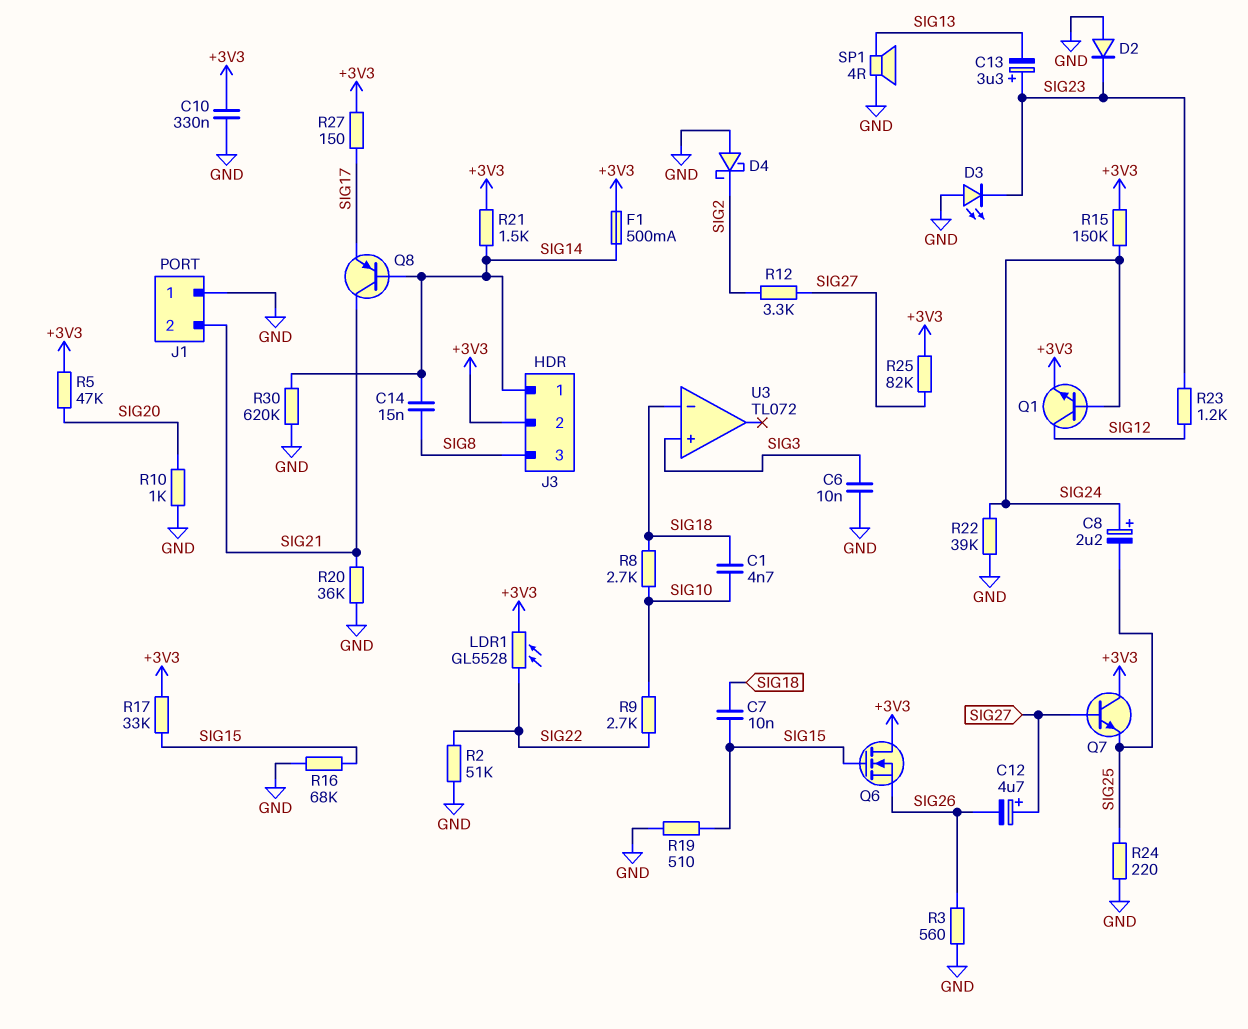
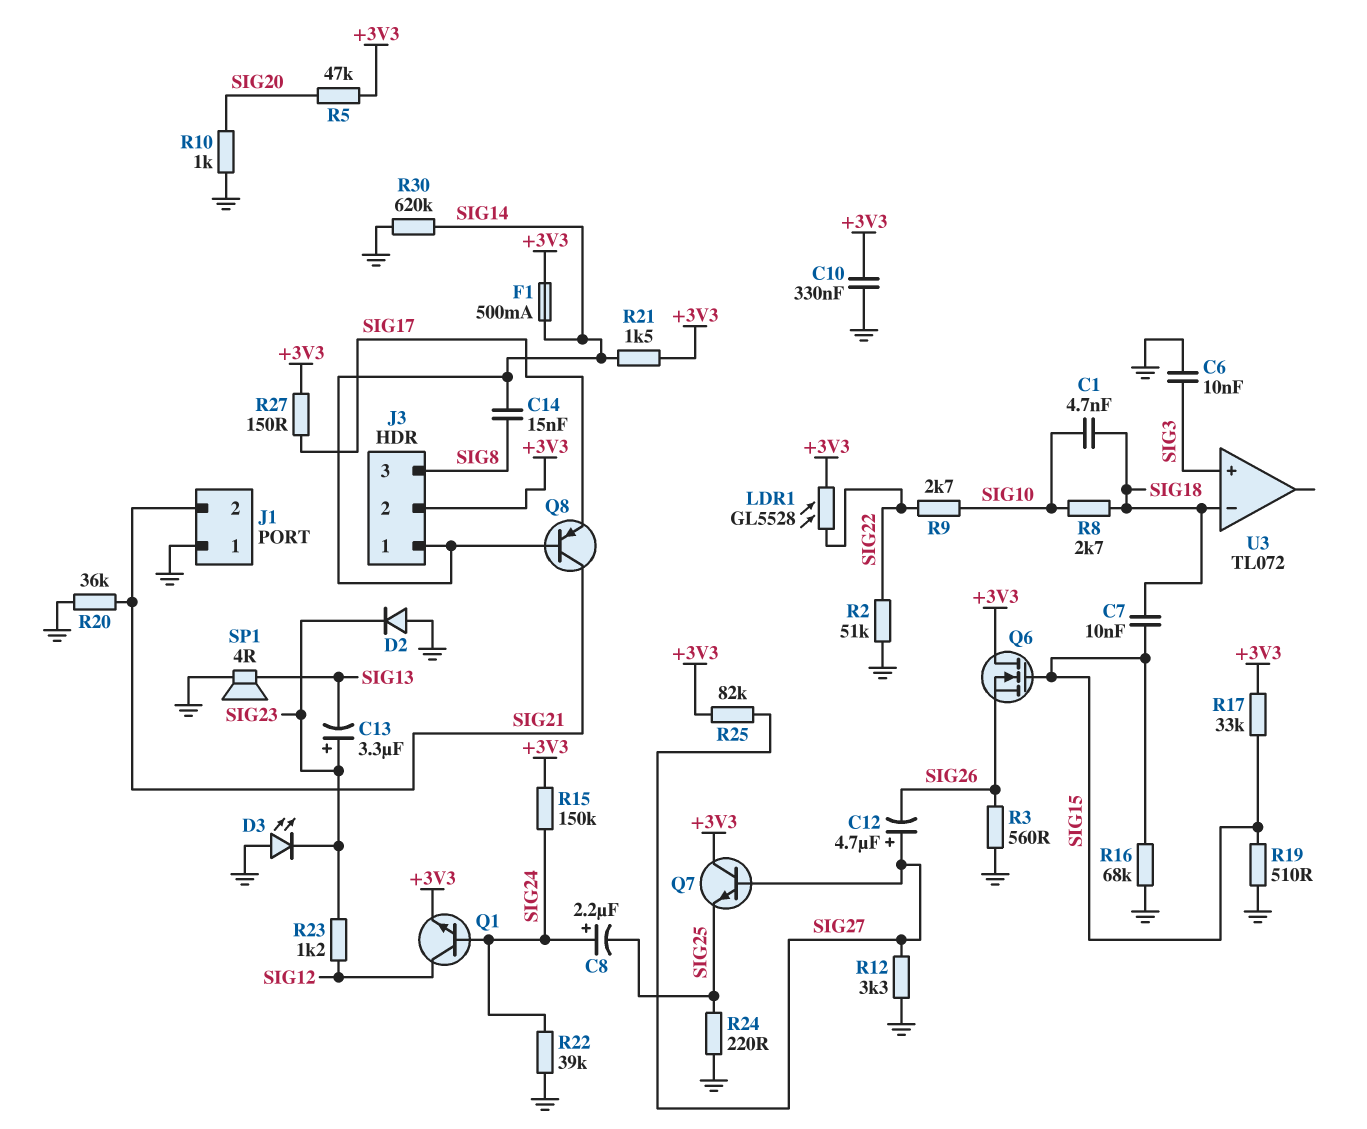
D4: schottky (A GND, K SIG2) -> none
R12: 3.3k (SIG2, SIG27) -> 3.3k (GND, SIG27)

